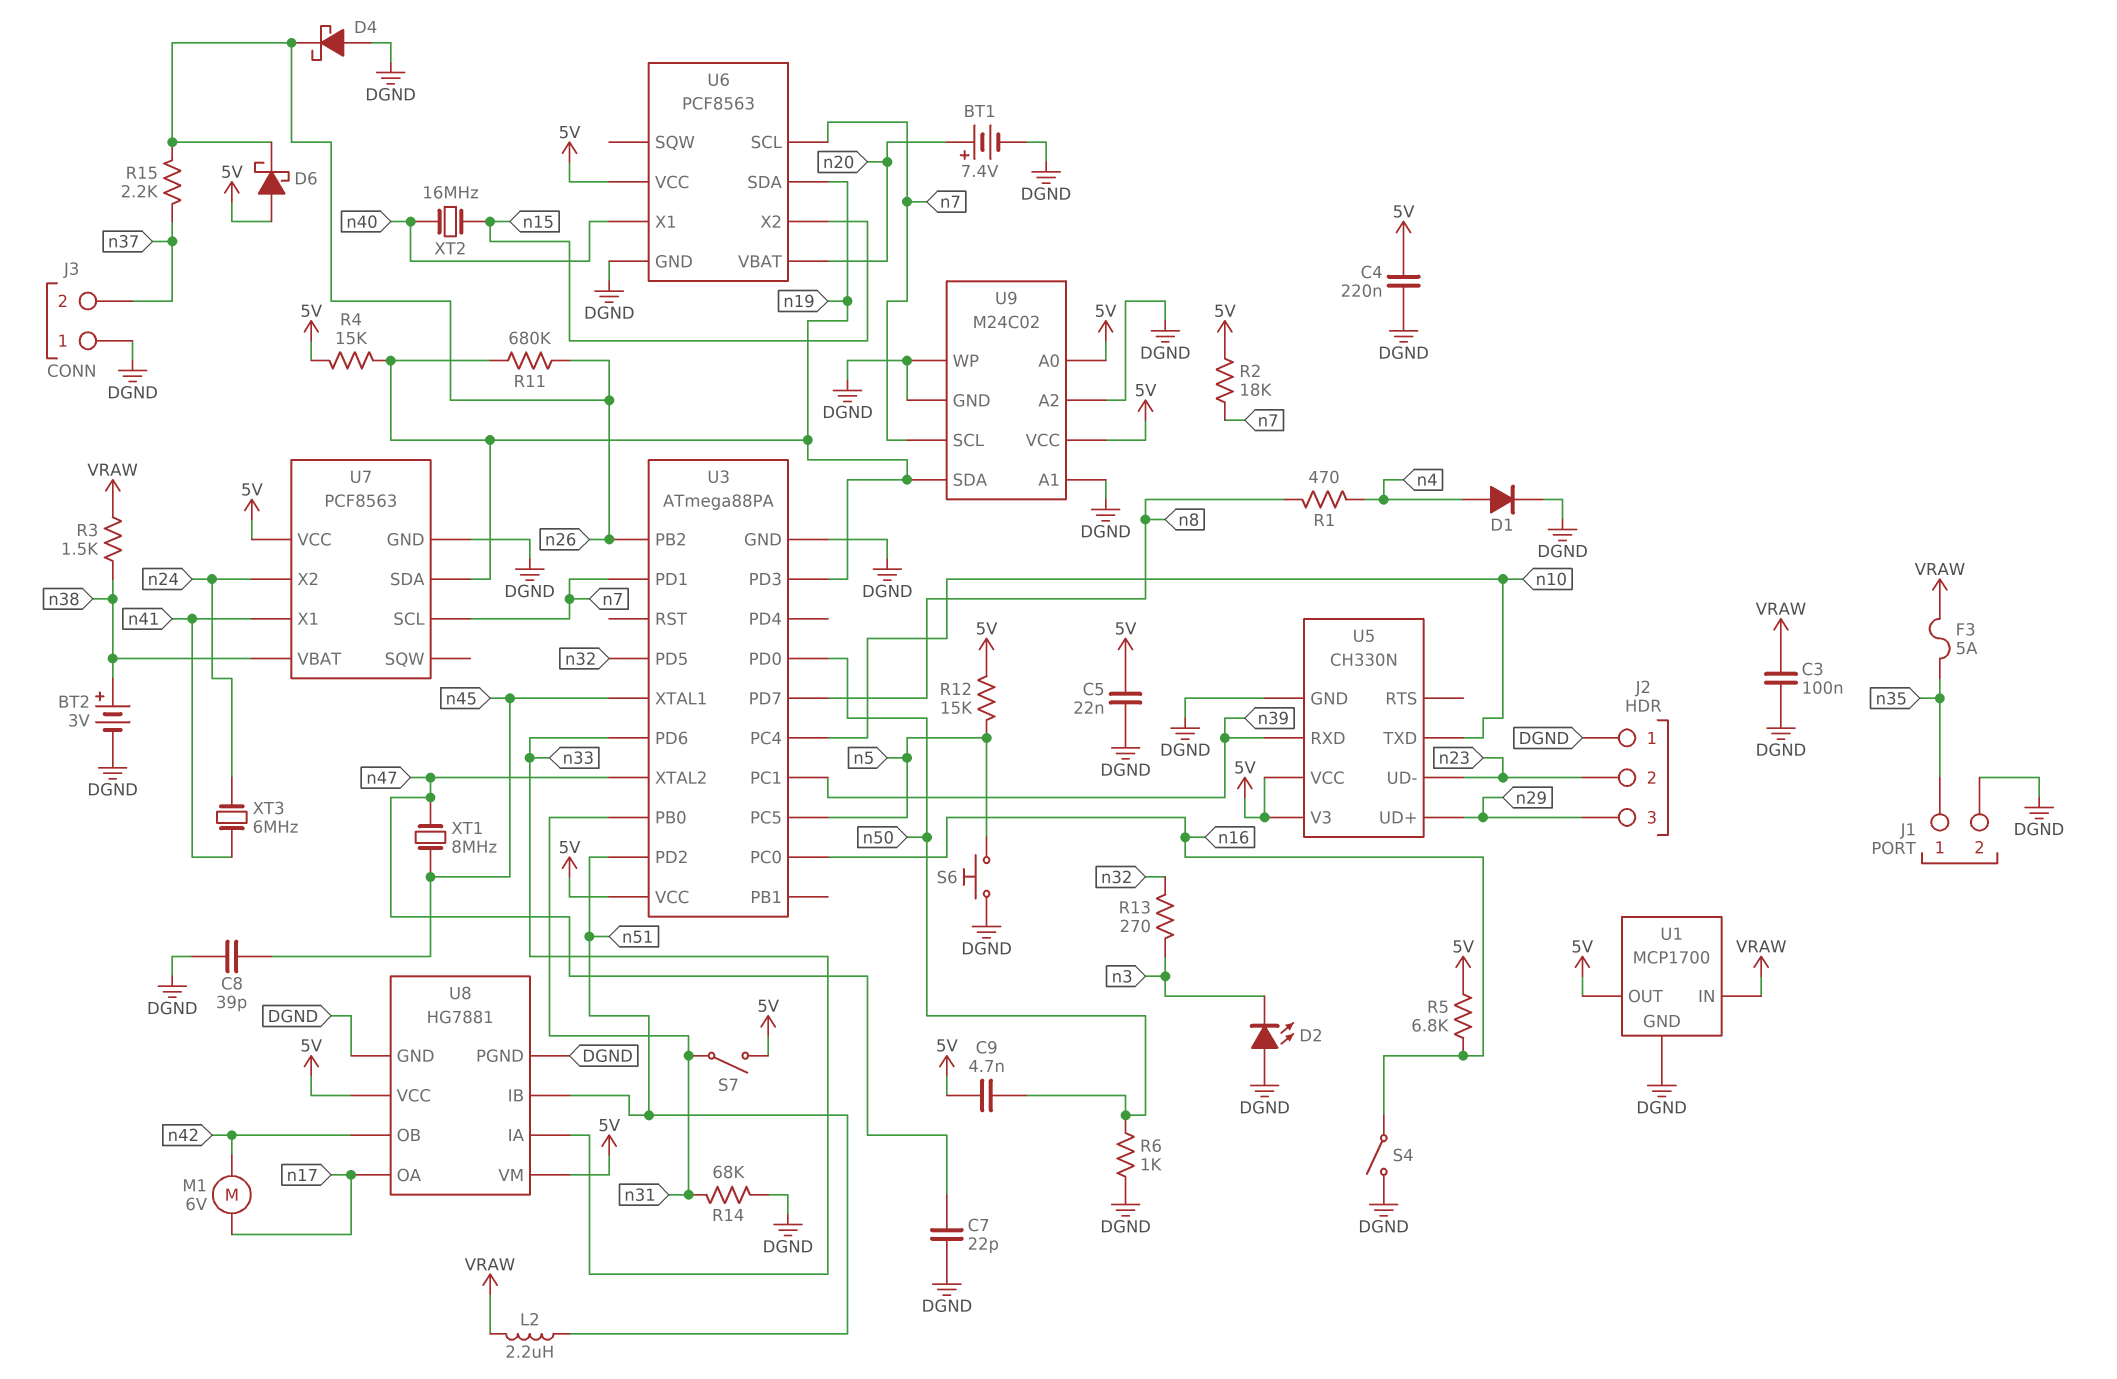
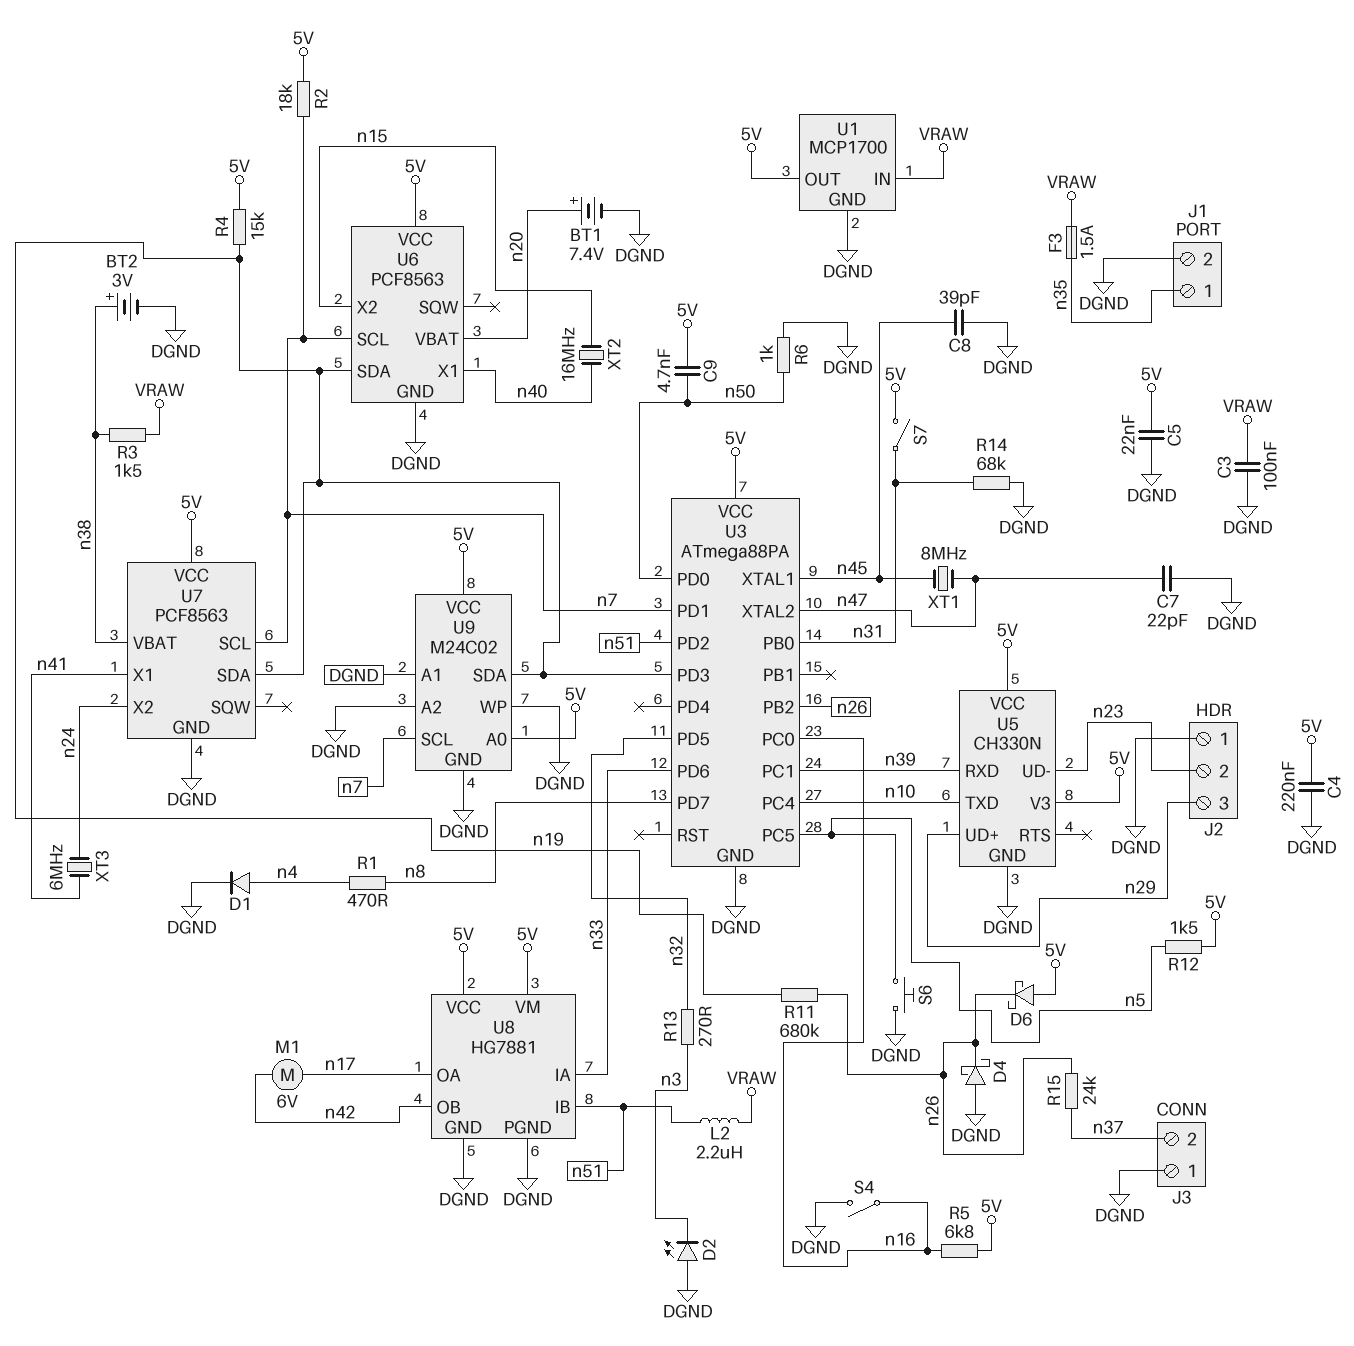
F3: 5A (VRAW, n35) -> 1.5A (VRAW, n35)
R12: 15k (5V, n5) -> 1.5k (5V, n5)
R15: 2.2k (n26, n37) -> 24k (n26, n37)

